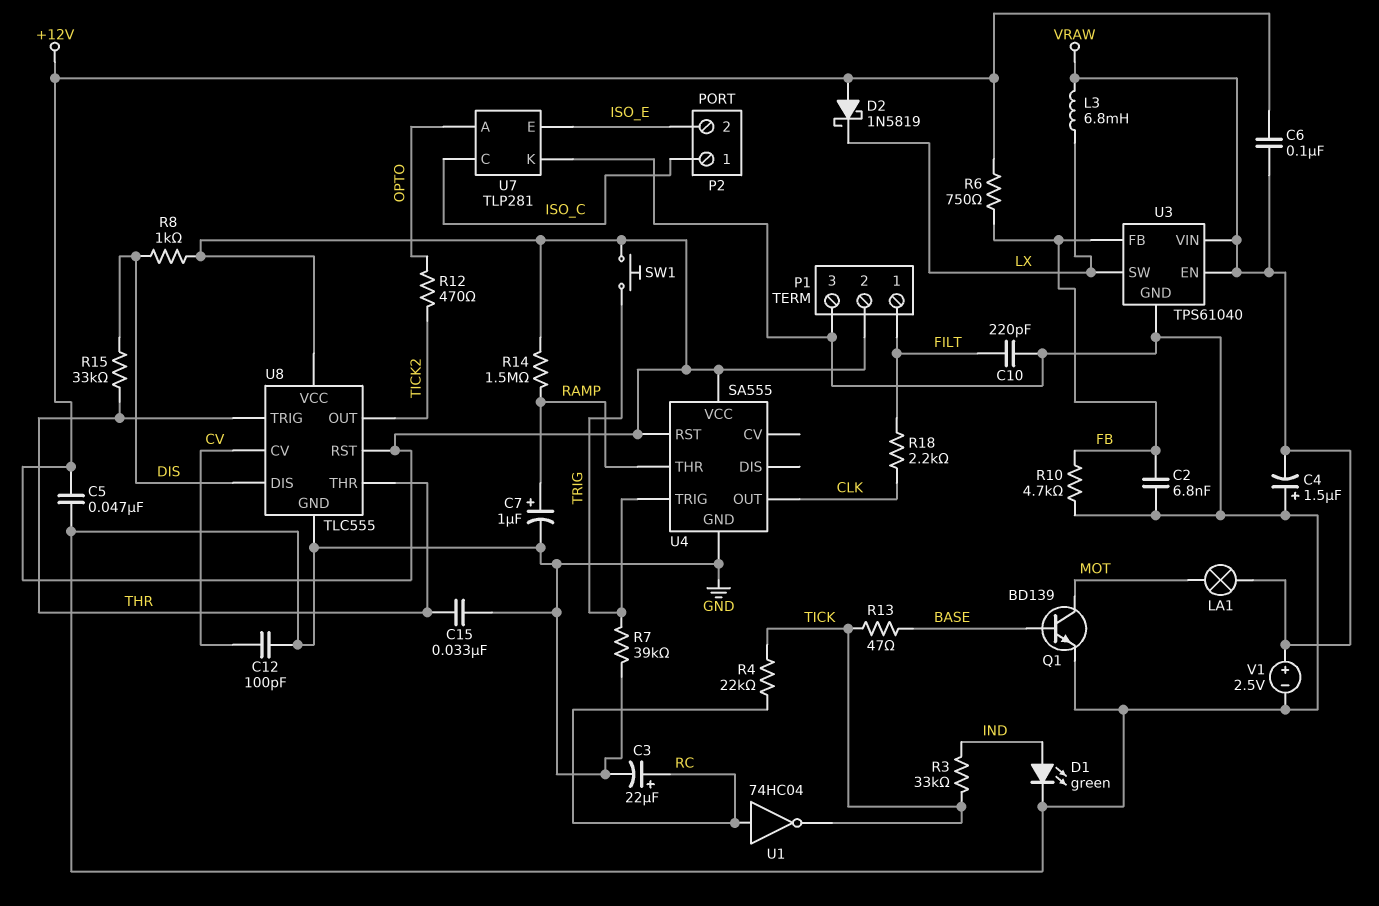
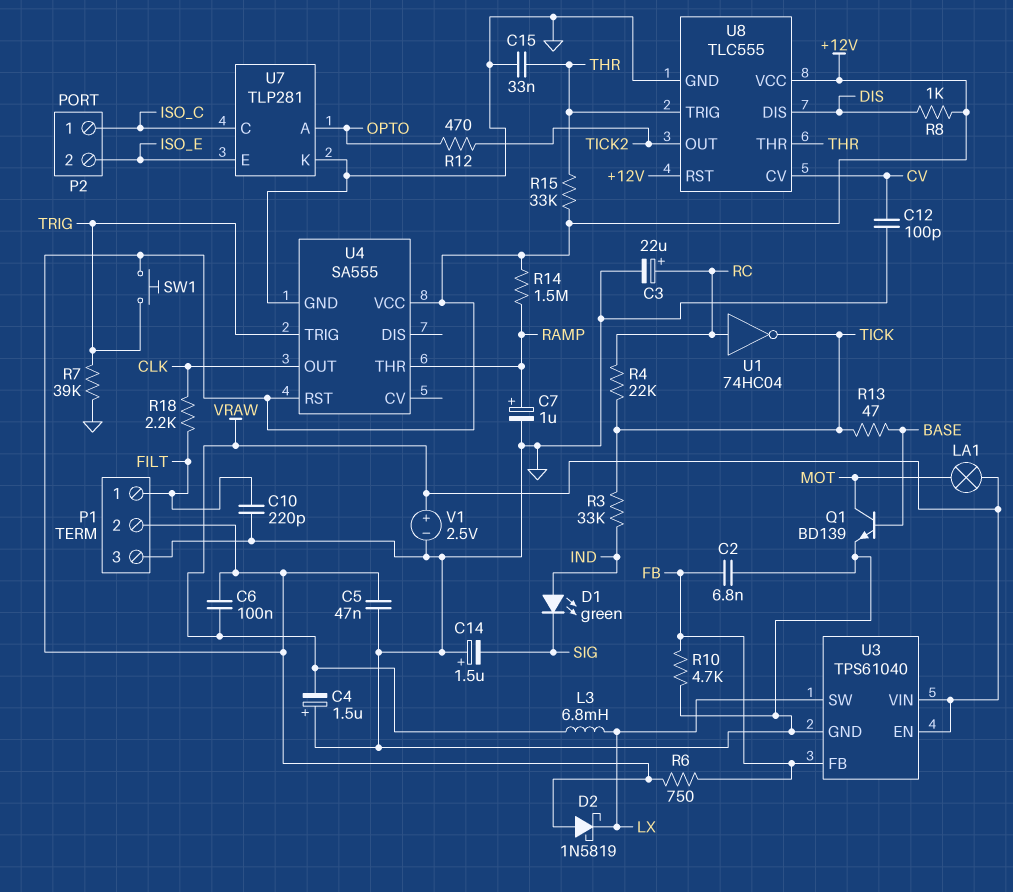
C14: none -> 1.5uF (plus GND, minus SIG)
D1: LED green (A IND, K GND) -> LED green (A IND, K SIG)
R15: 33k (DIS, THR) -> 33k (+12V, THR)

